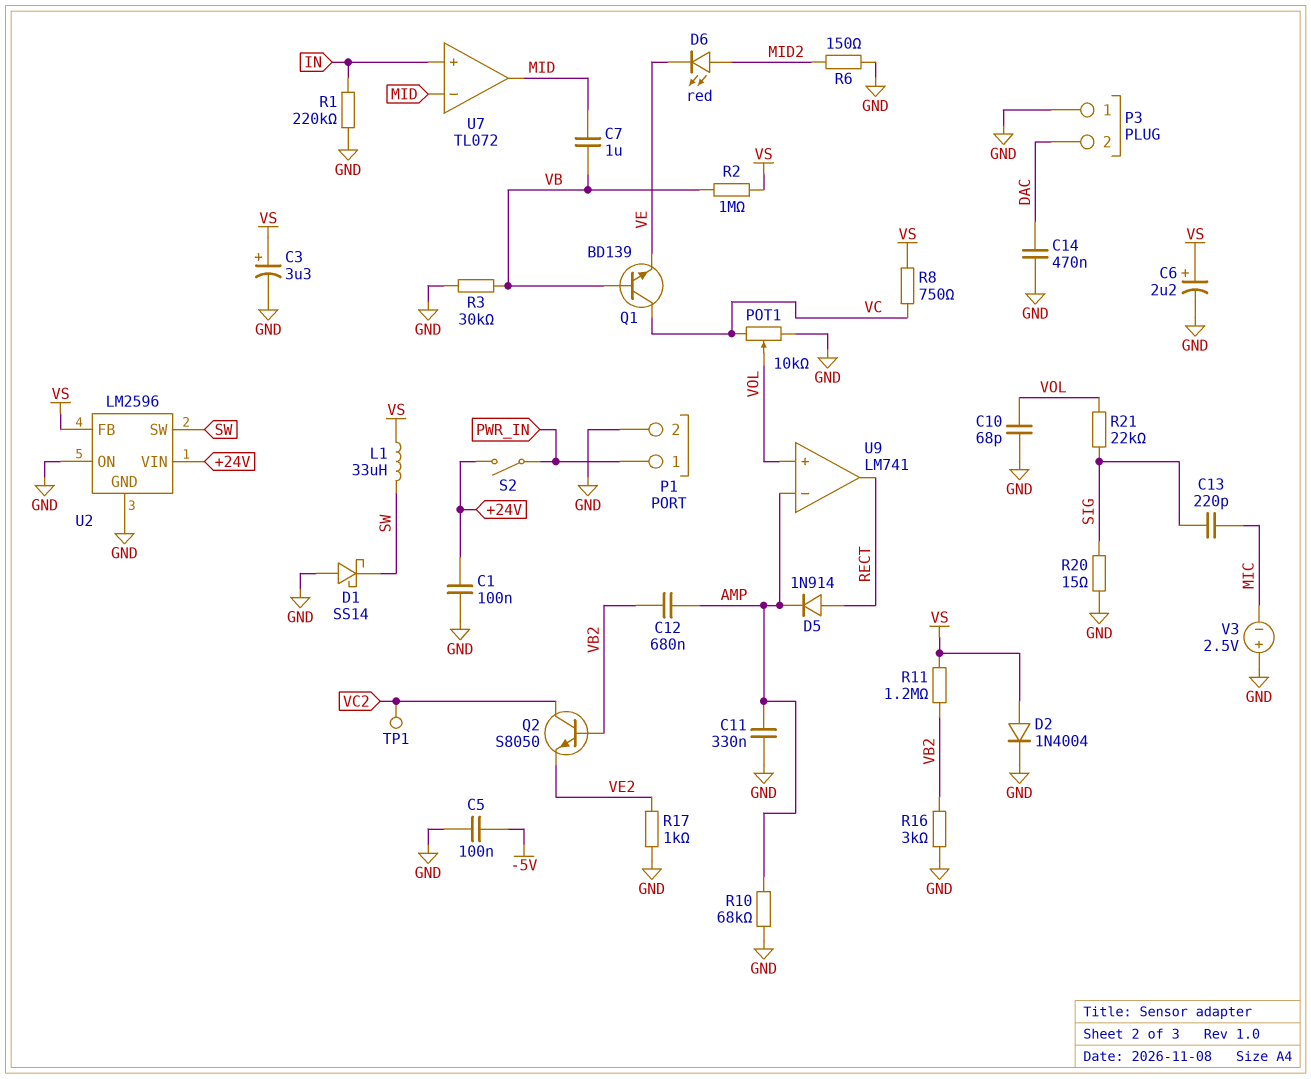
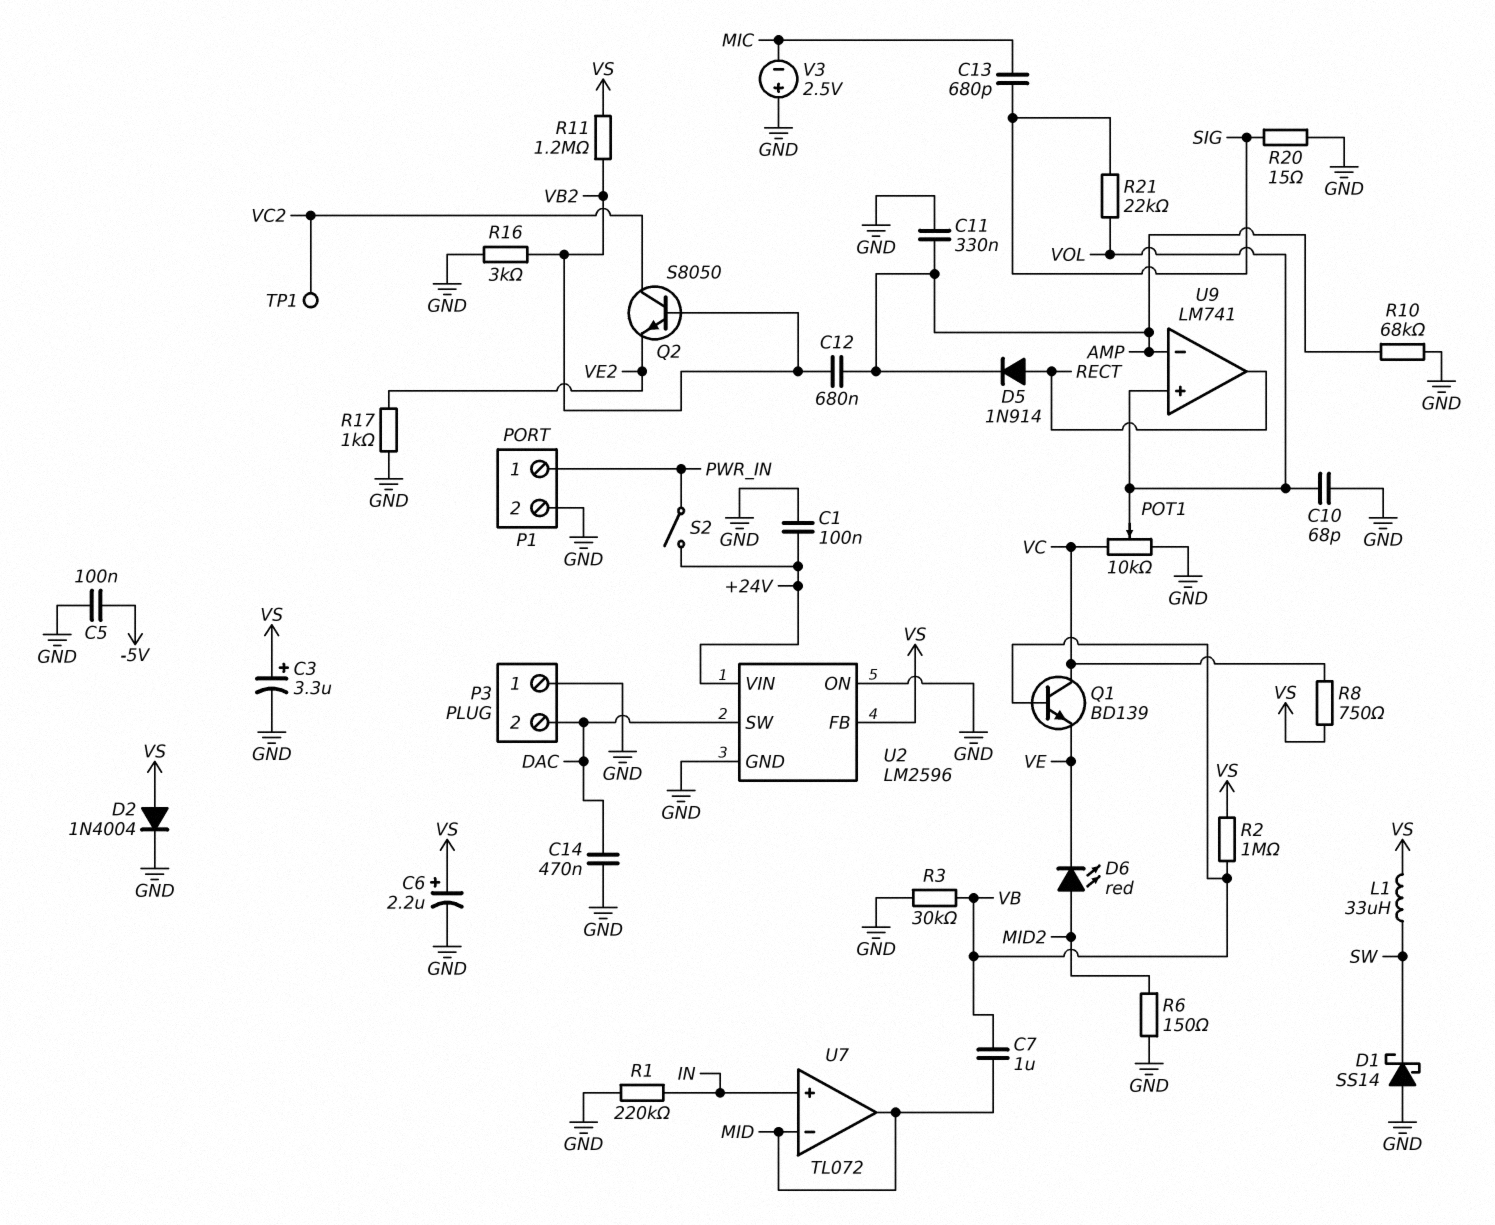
C13: 220pF (MIC, SIG) -> 680pF (MIC, SIG)
U2 pin SW: SW -> DAC

